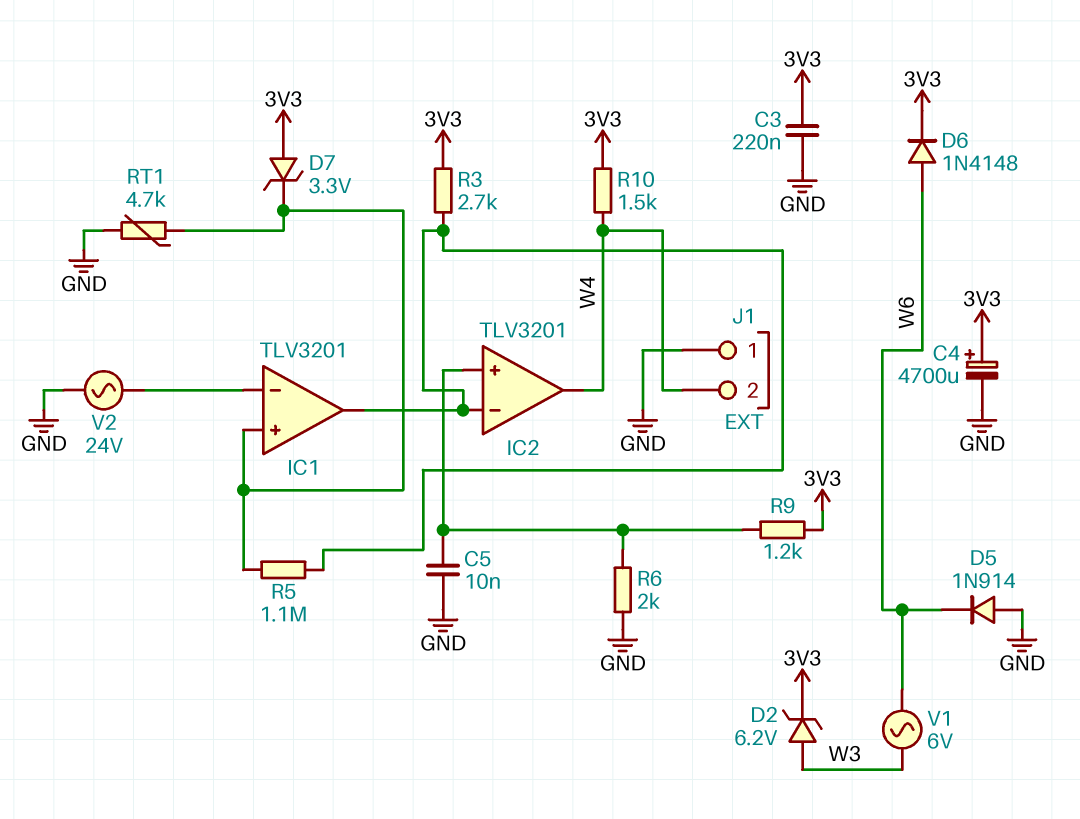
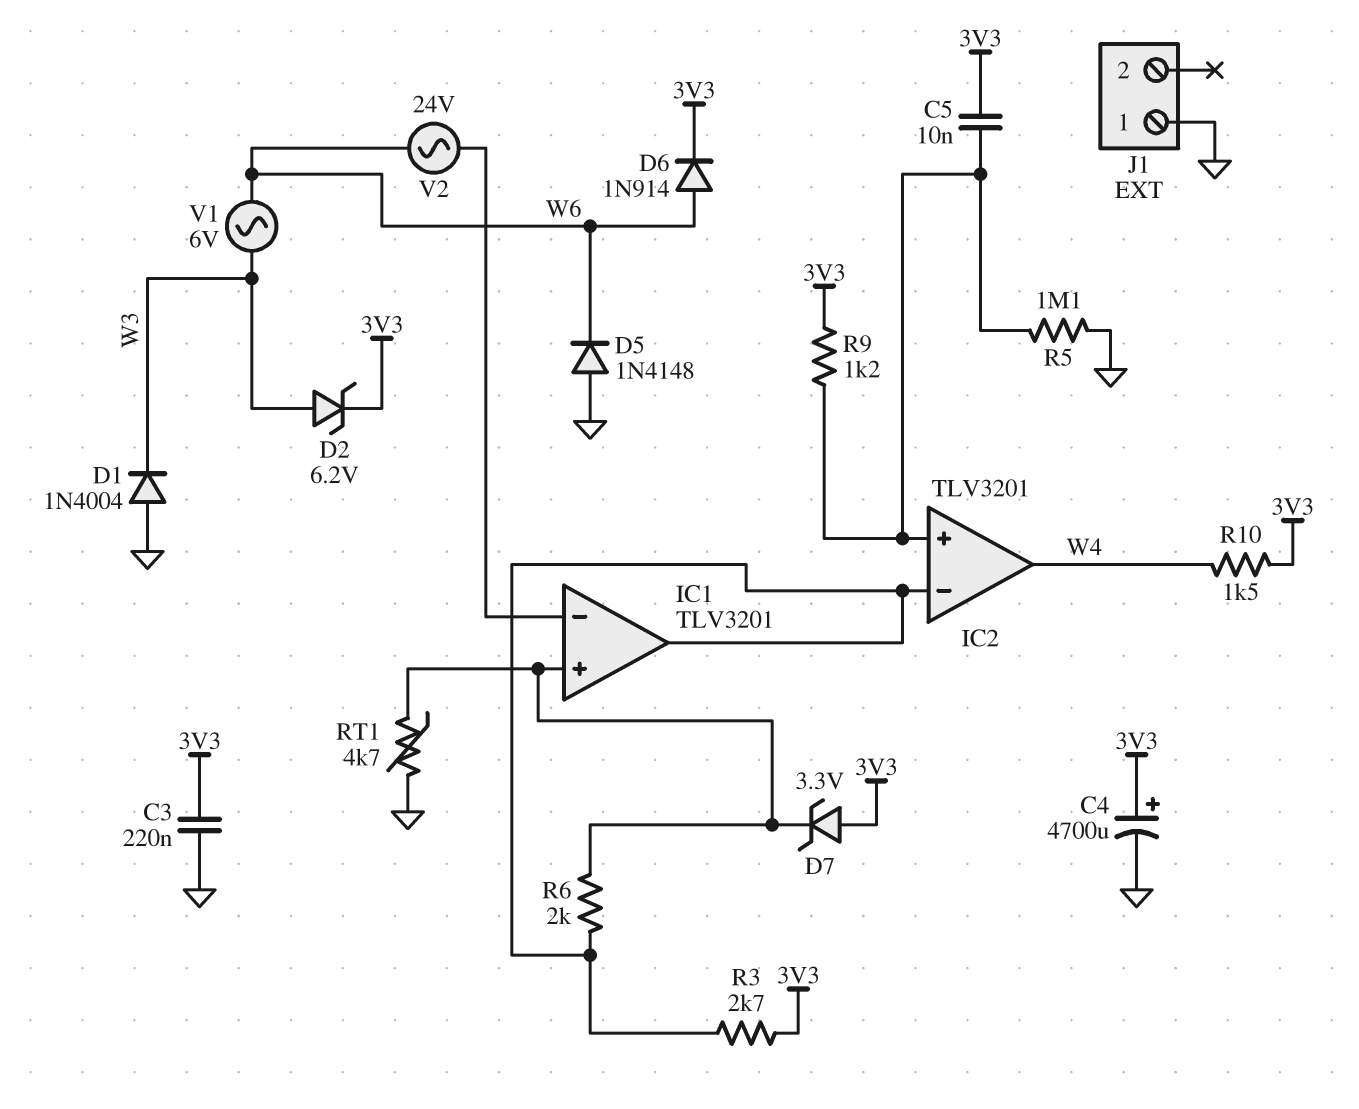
C5: 10nF (GND, IC2/in+) -> 10nF (3V3, IC2/in+)
D1: none -> diode 1N4004 (A GND, K W3)
D5: diode 1N914 (A GND, K W6) -> diode 1N4148 (A GND, K W6)
D6: diode 1N4148 (A W6, K 3V3) -> diode 1N914 (A W6, K 3V3)
J1 pin 2: W4 -> none
R5: 1.1M (IC1/in+, IC1/out) -> 1.1M (GND, IC2/in+)
R6: 2k (GND, IC2/in+) -> 2k (IC1/in+, IC1/out)
V2: AC 24V (GND, IC1/in-) -> AC 24V (IC1/in-, W6)

